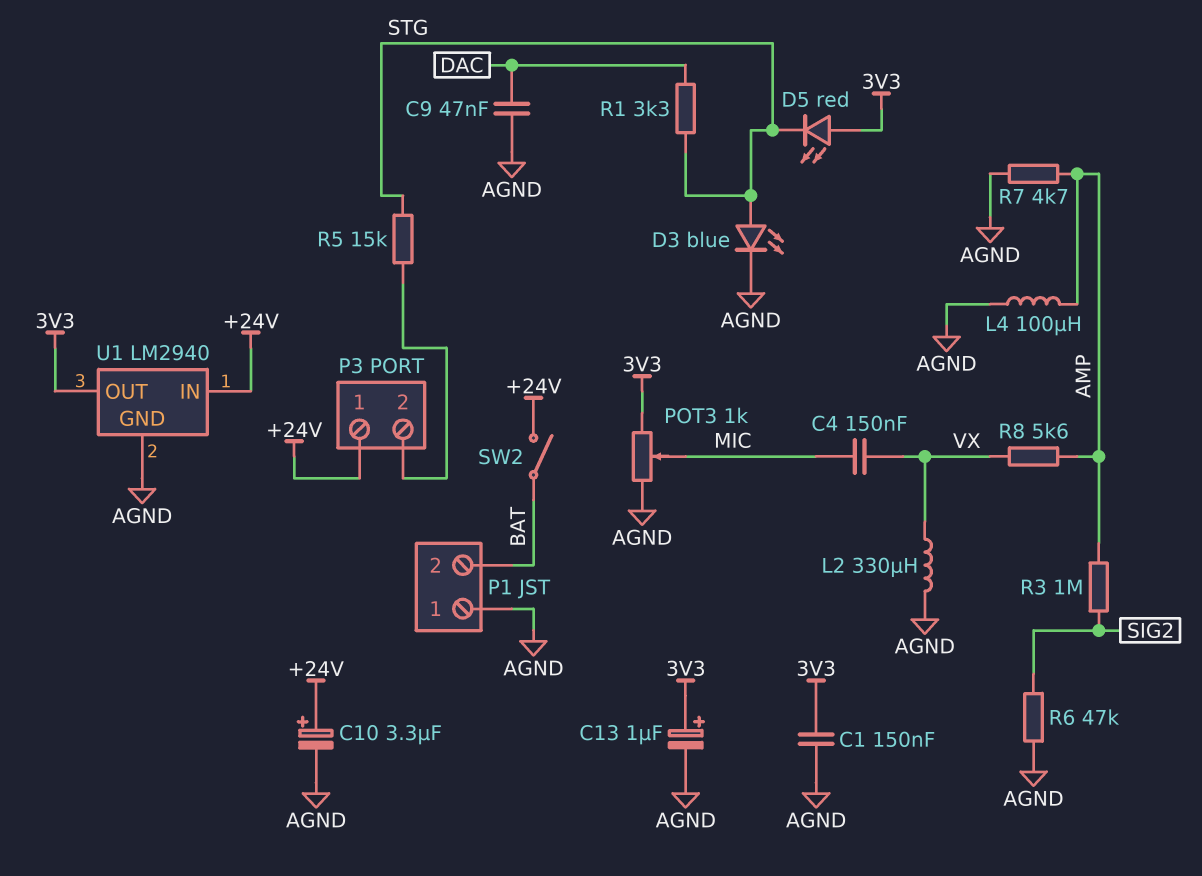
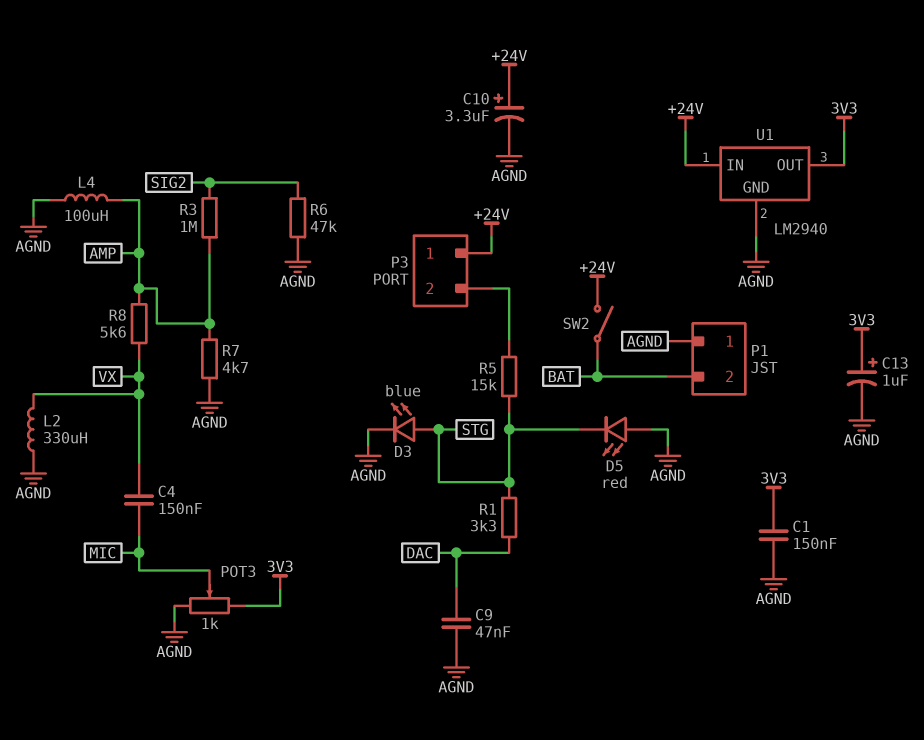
D5: LED red (A 3V3, K STG) -> LED red (A AGND, K STG)

